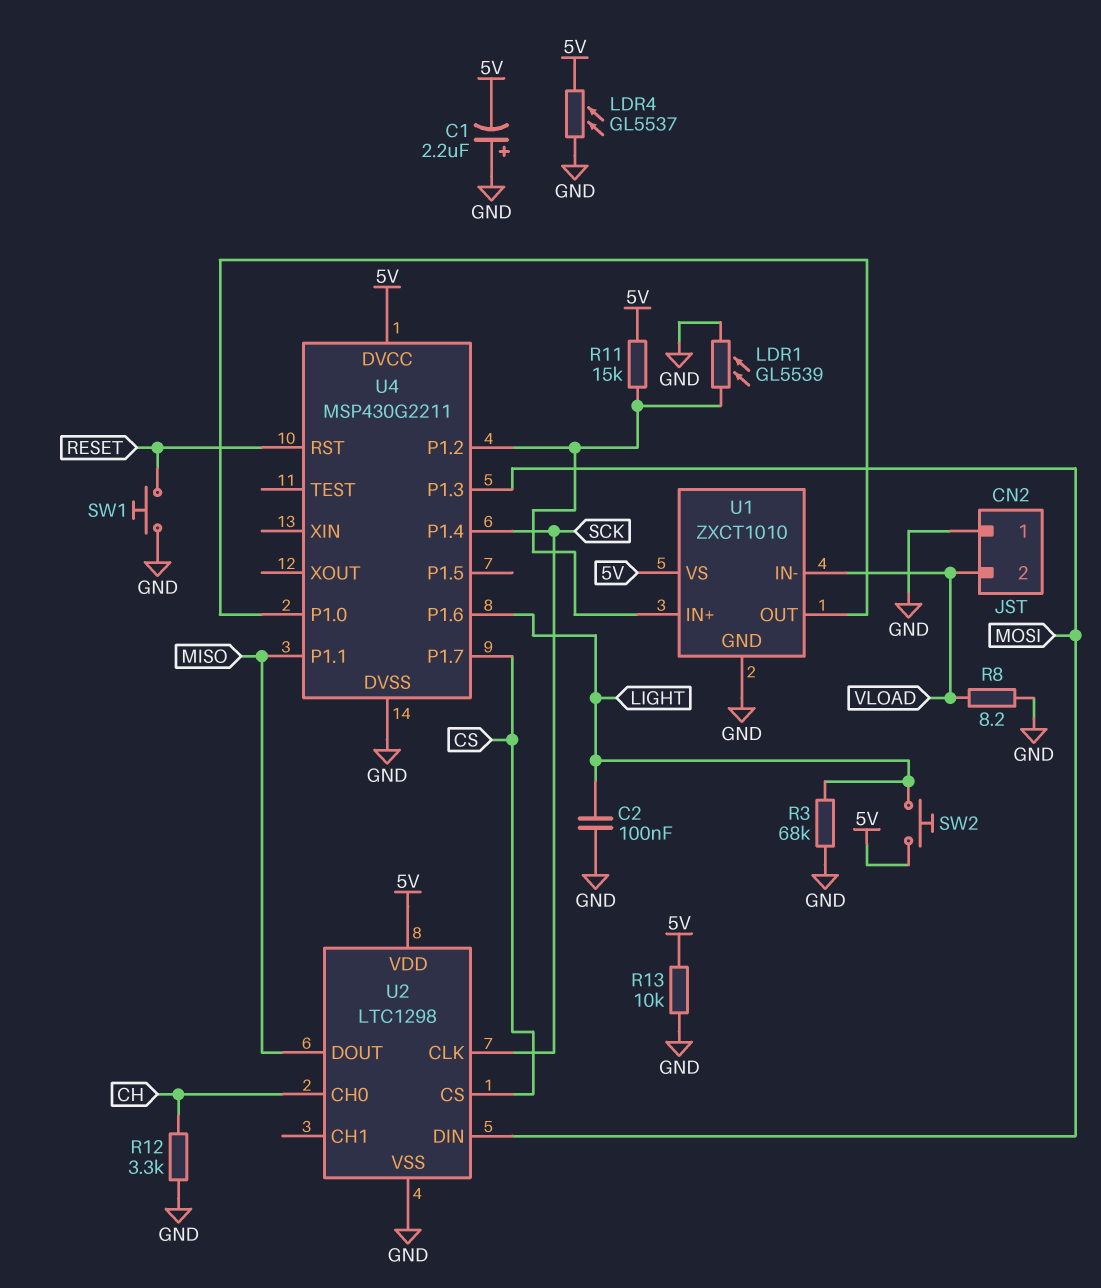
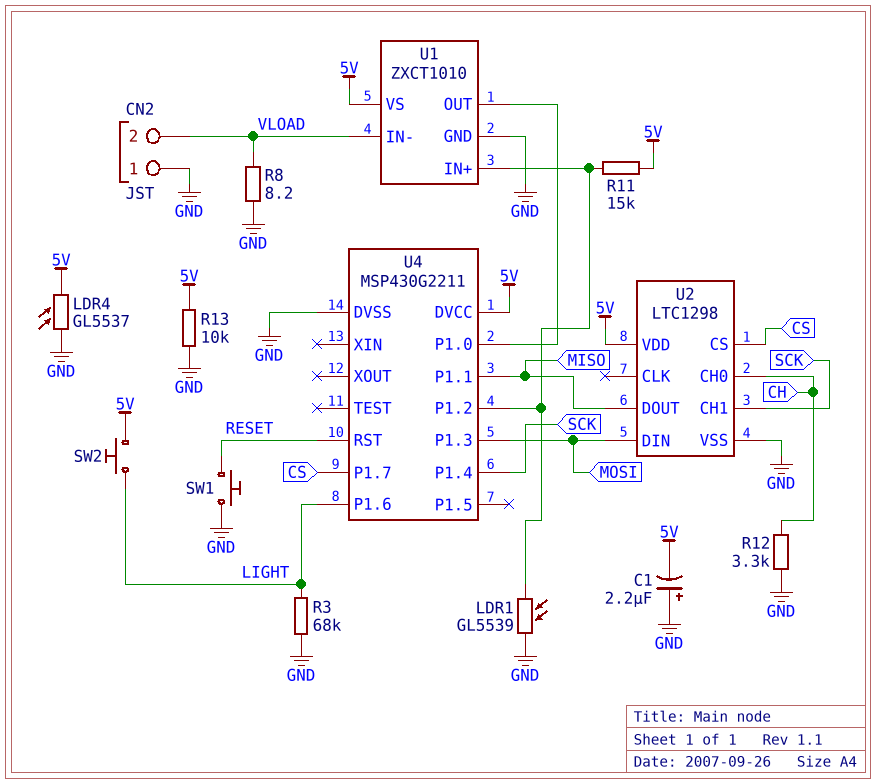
C2: 100nF (GND, LIGHT) -> none
U2 pin CH1: none -> SCK
U2 pin CLK: SCK -> none

